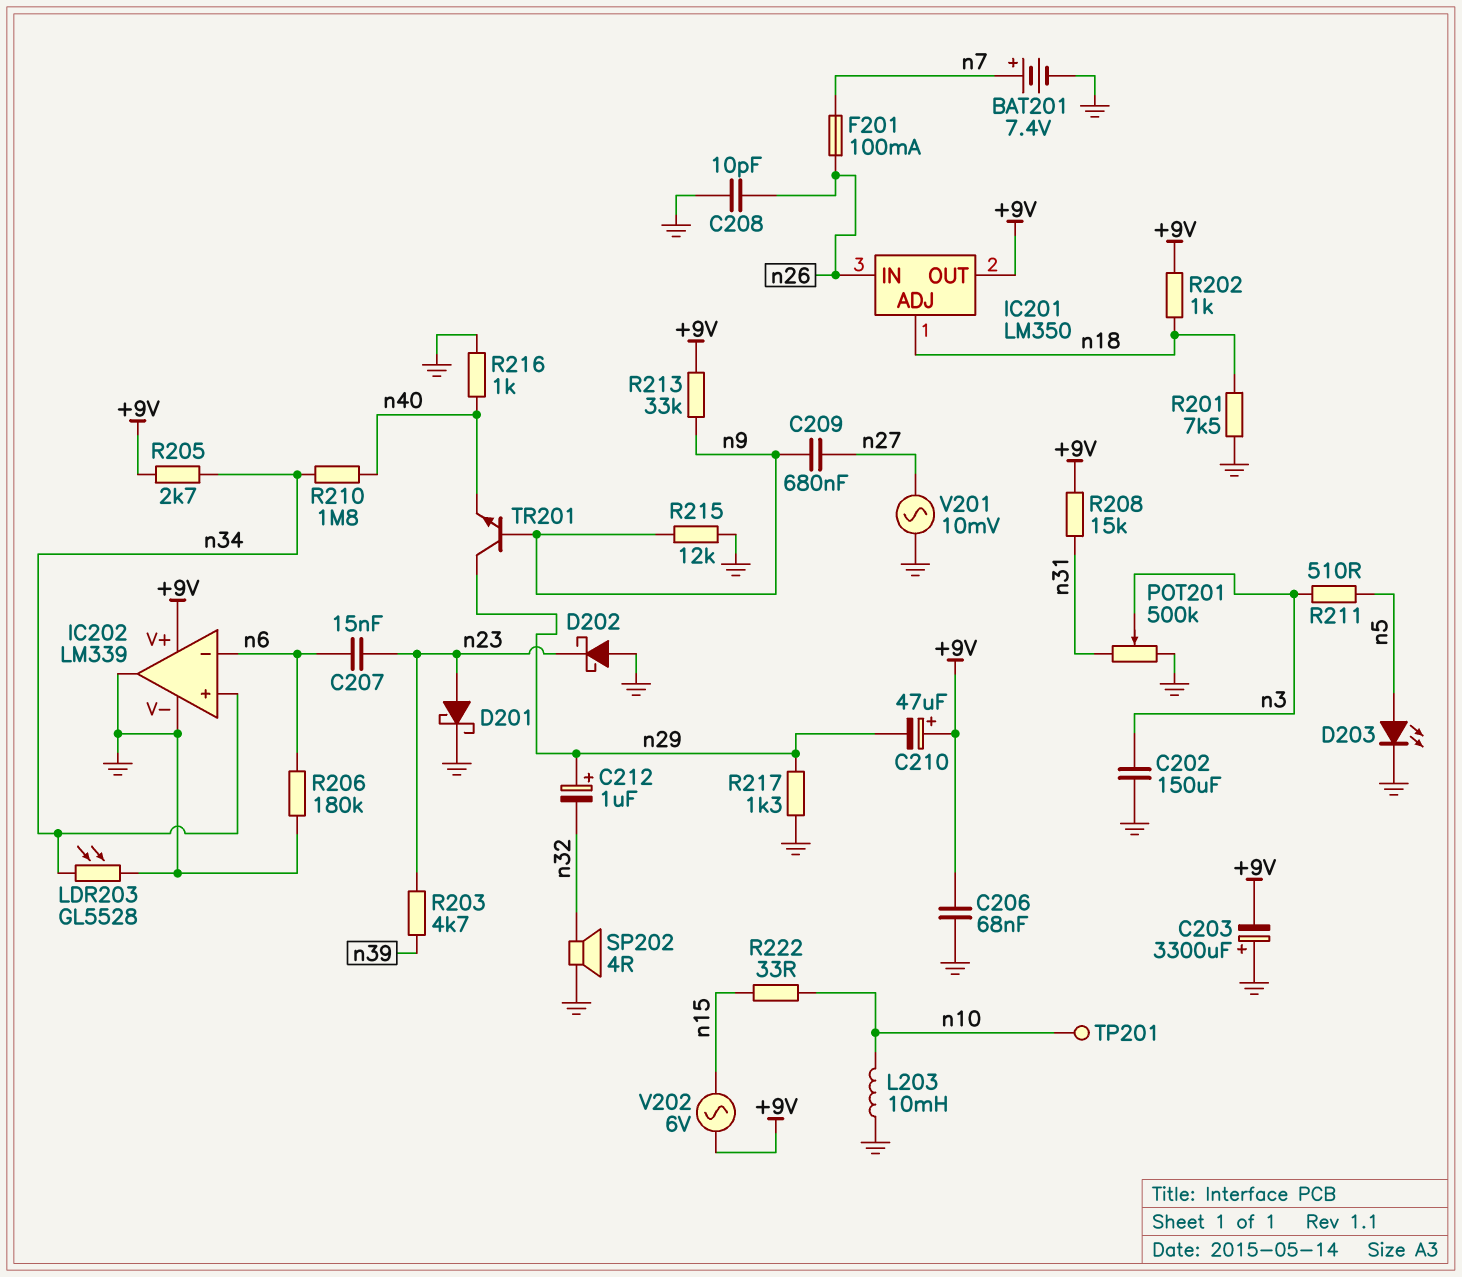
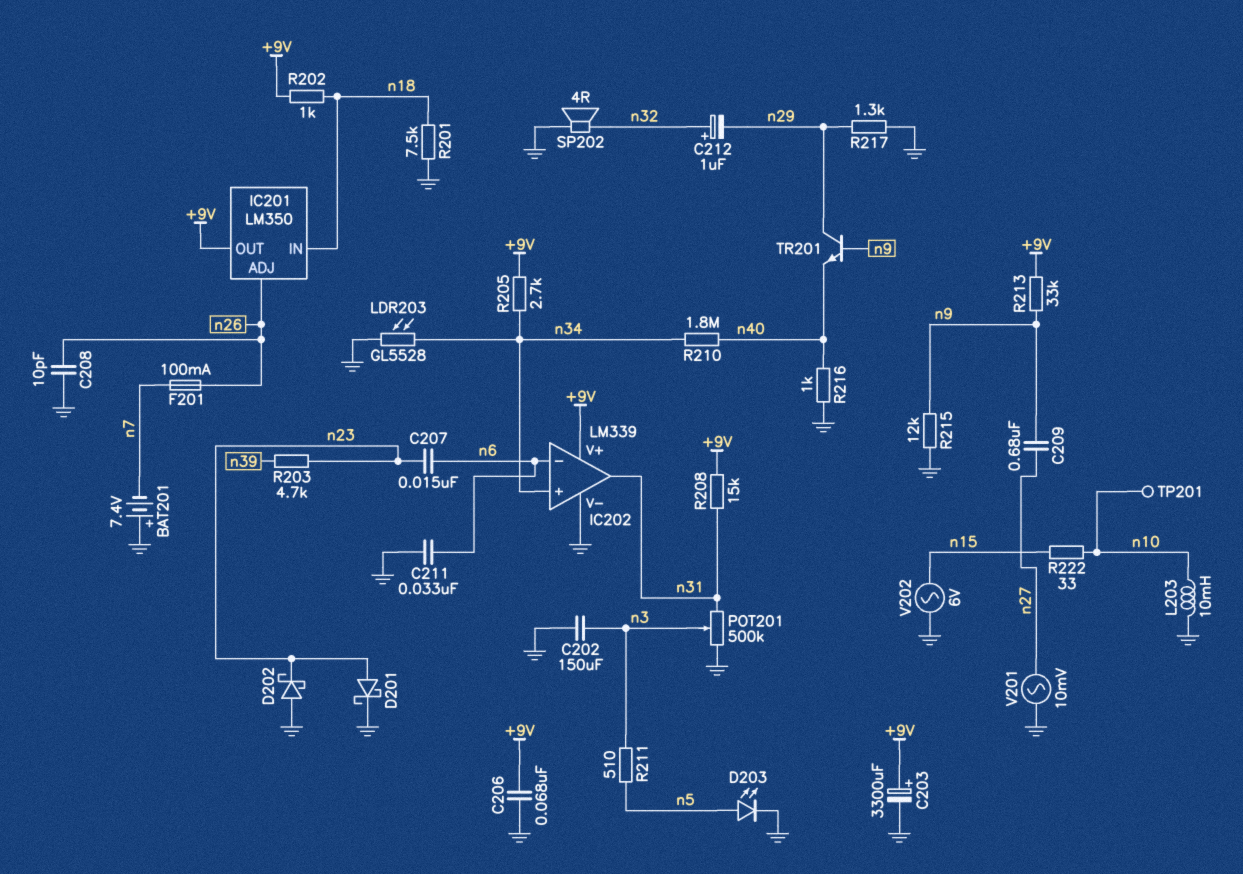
BAT201: 7.4V (plus n7, minus GND) -> 7.4V (plus GND, minus n7)
C203: 3300uF (plus GND, minus +9V) -> 3300uF (plus +9V, minus GND)
C210: 47uF (plus +9V, minus n29) -> none
C211: none -> 33nF (GND, n6)
C212: 1uF (plus n29, minus n32) -> 1uF (plus n32, minus n29)
IC201 pin ADJ: n18 -> n26
IC201 pin IN: n26 -> n18
IC202 pin out: GND -> n31
R206: 180k (GND, n6) -> none
V202: AC 6V (+9V, n15) -> AC 6V (GND, n15)

